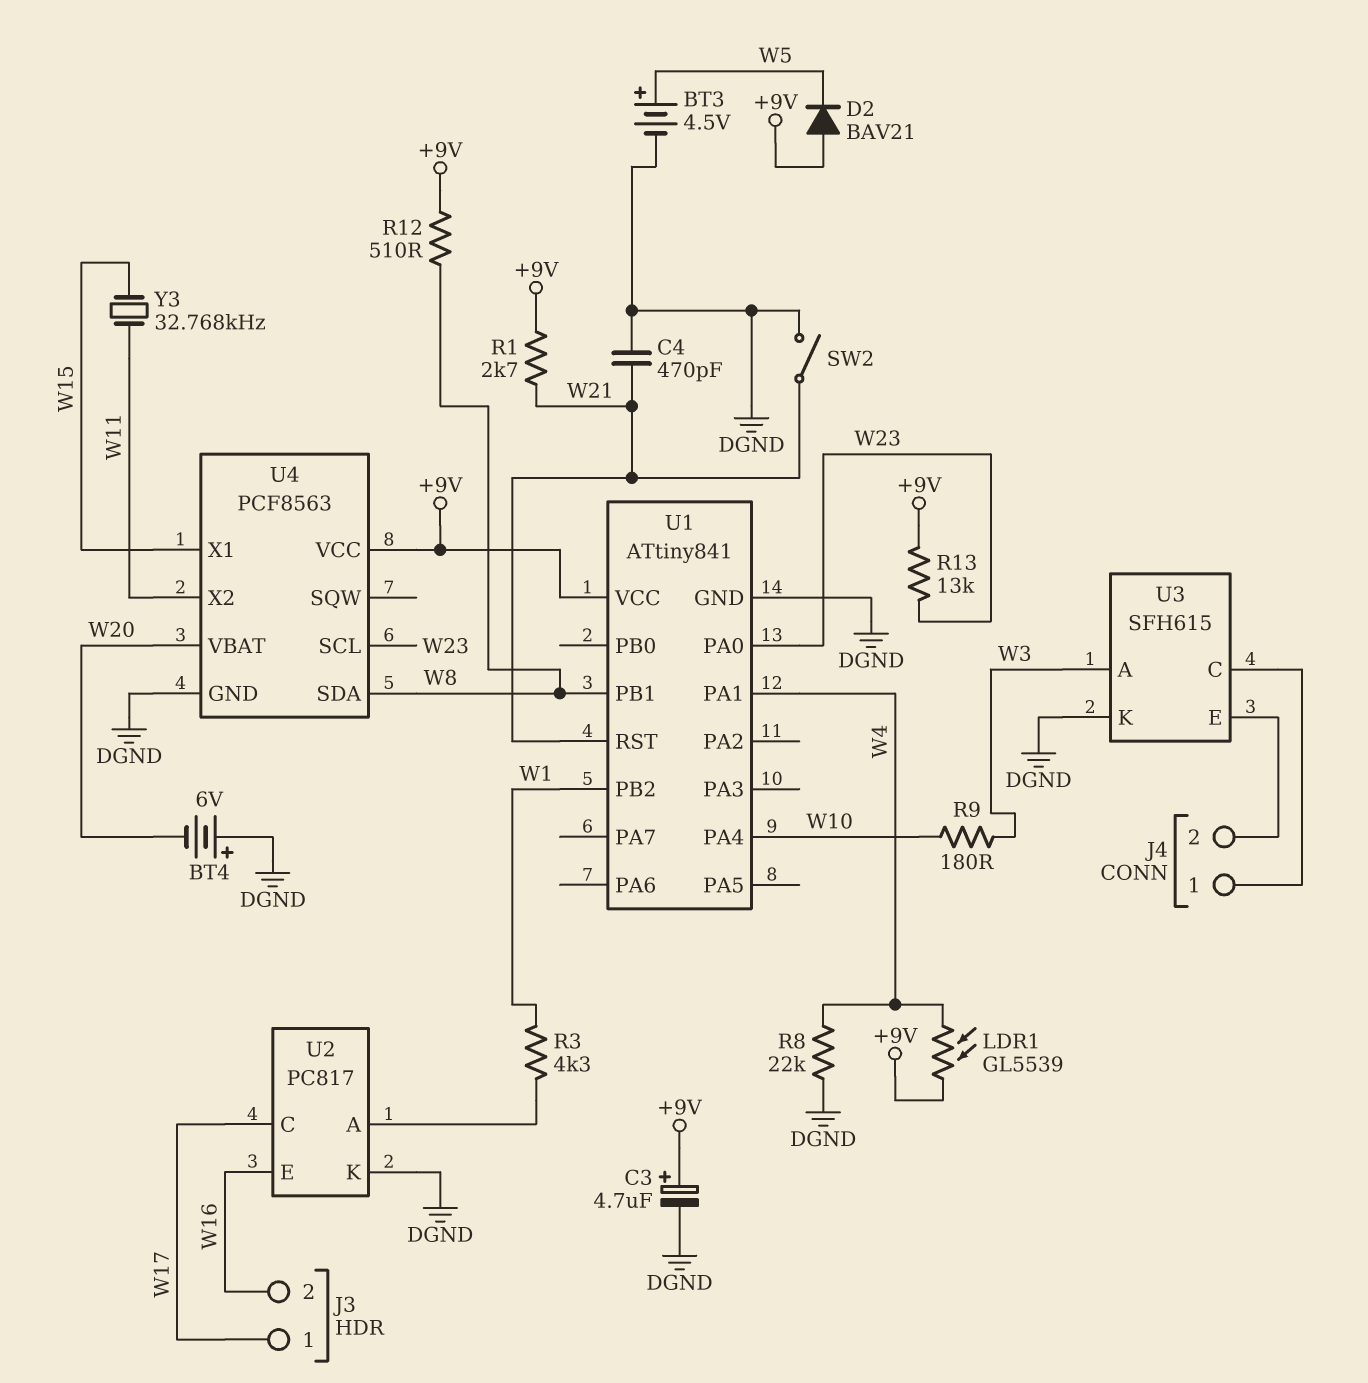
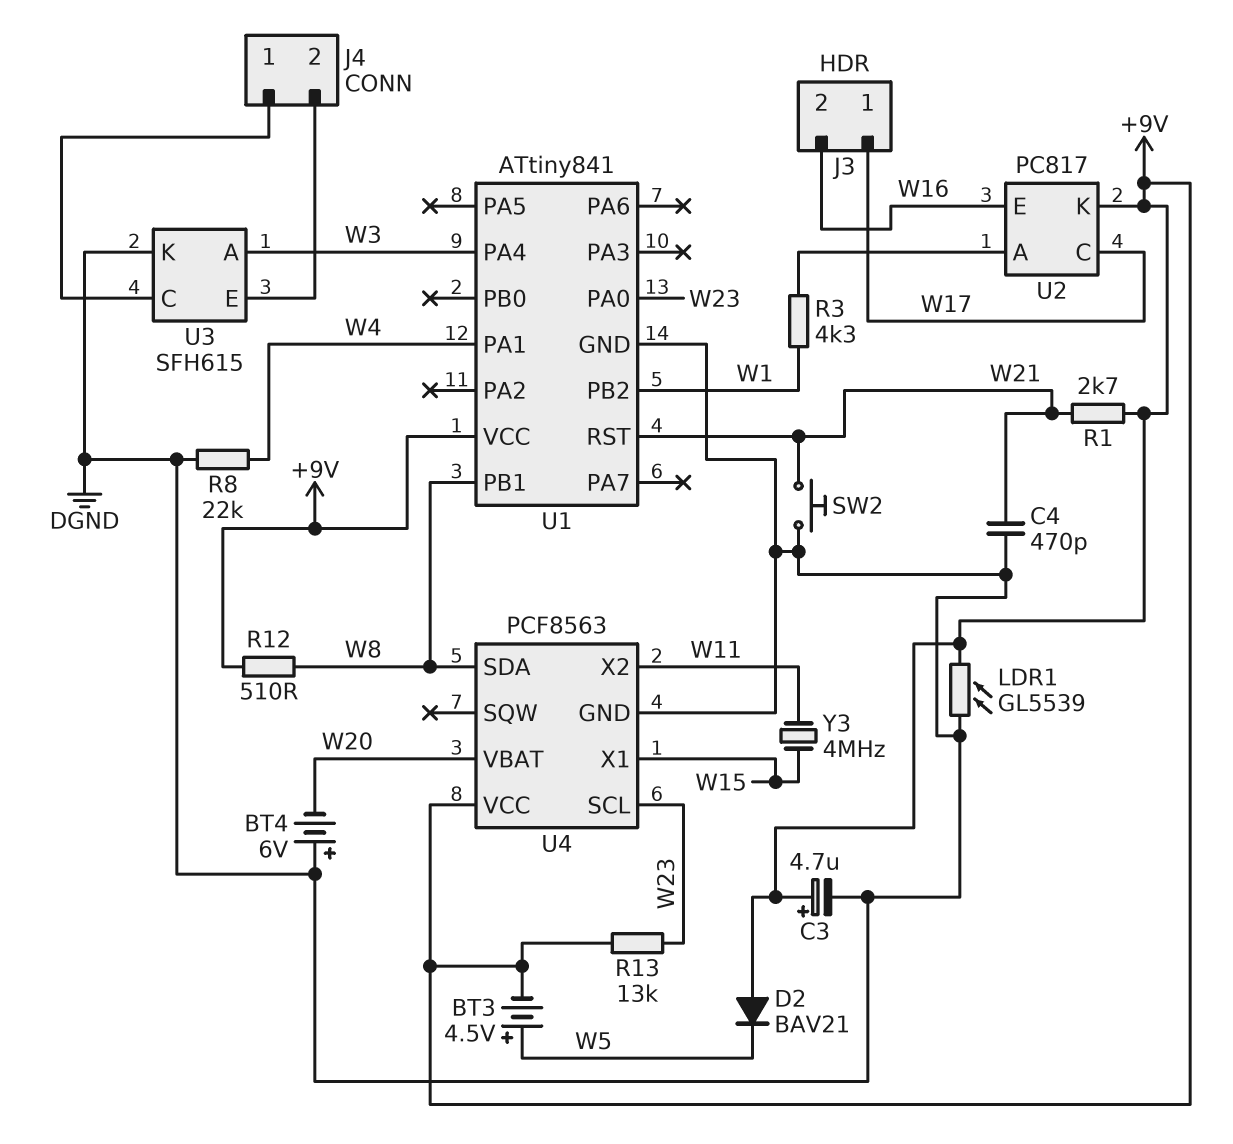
BT3: 4.5V (plus W5, minus DGND) -> 4.5V (plus W5, minus +9V)
LDR1: GL5539 (+9V, W4) -> GL5539 (+9V, DGND)
R9: 180 (W3, W10) -> none
SW2: switch (DGND, W21) -> button (DGND, W21)
U1 pin PA4: W10 -> W3
U2 pin K: DGND -> +9V
Y3: 32.768kHz (W11, W15) -> 4MHz (W11, W15)

